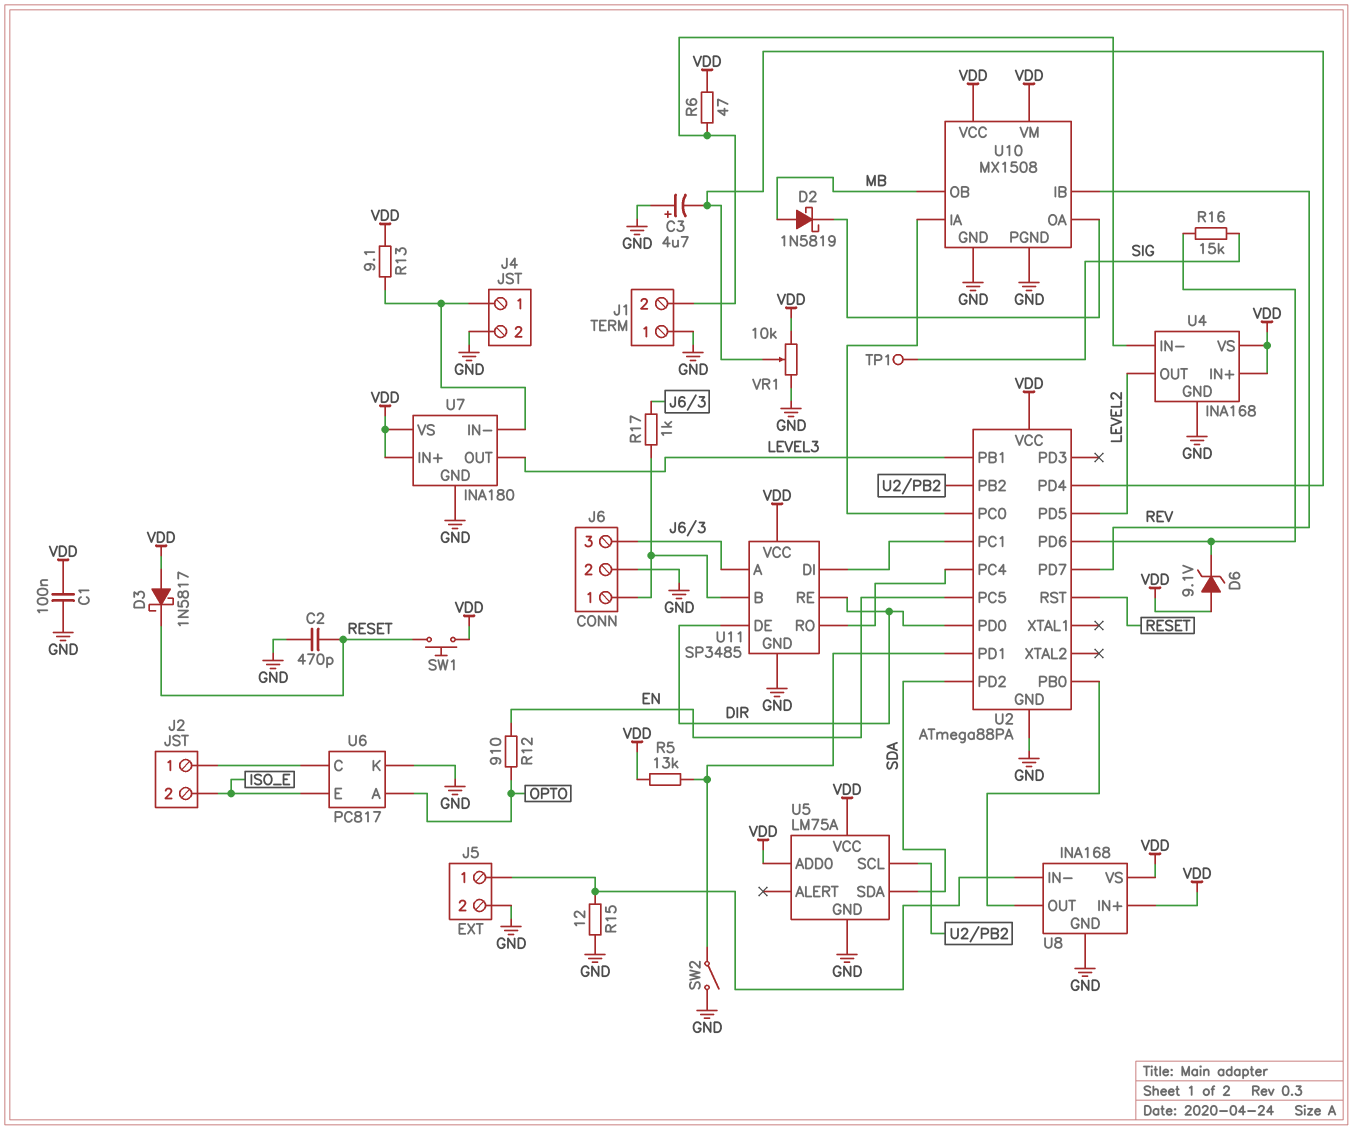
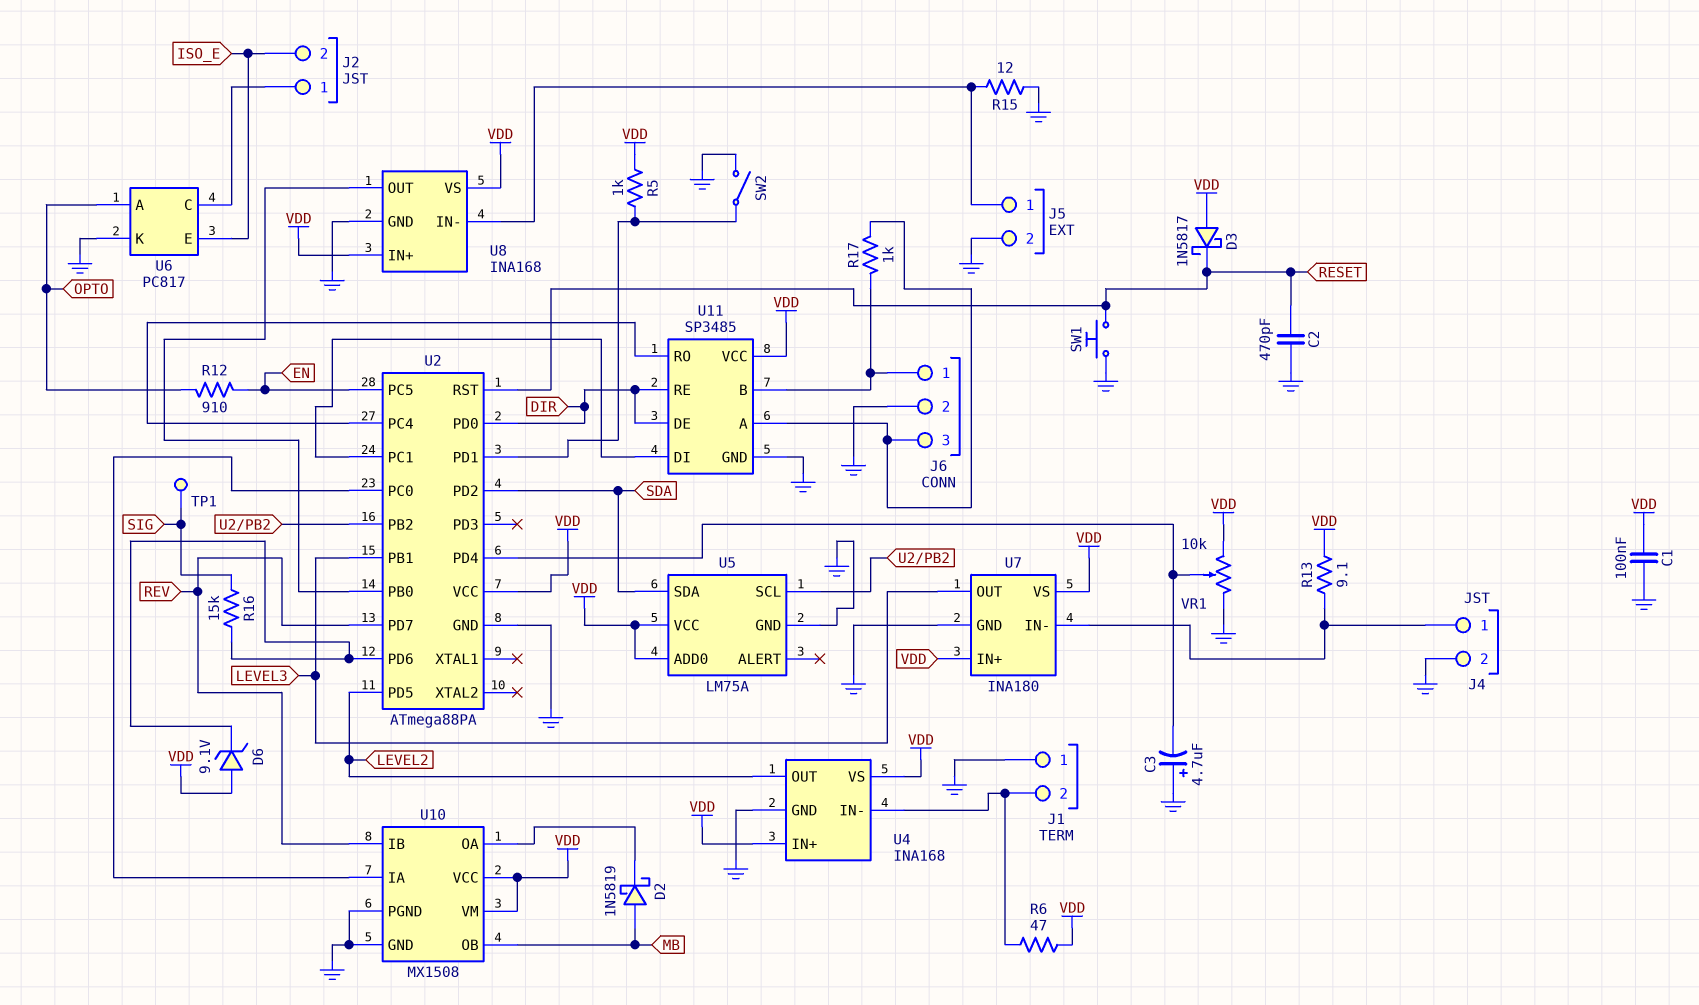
R5: 13k (U2/PD1, VDD) -> 1k (U2/PD1, VDD)
SW1: button (RESET, VDD) -> button (GND, RESET)

